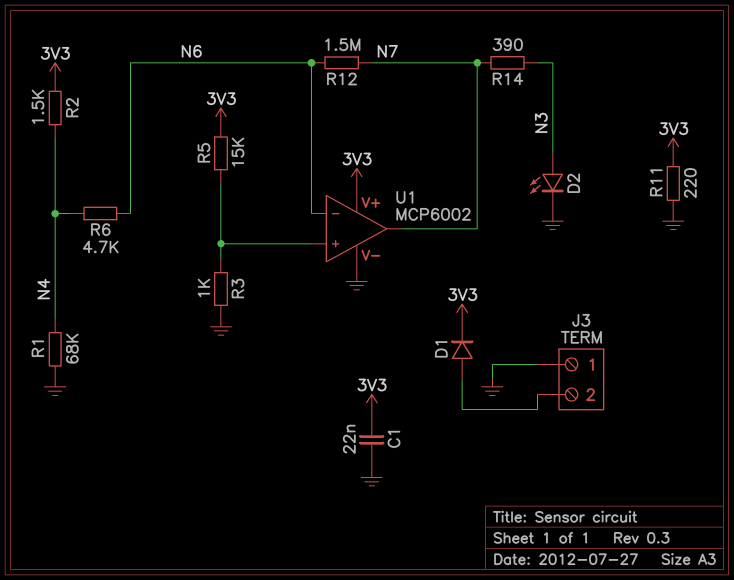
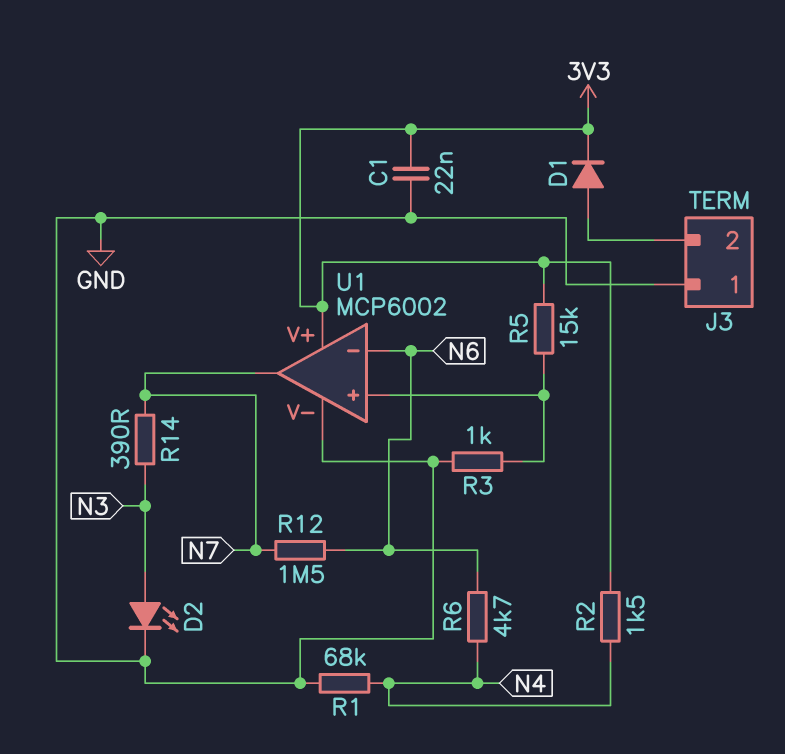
R11: 220 (3V3, GND) -> none

